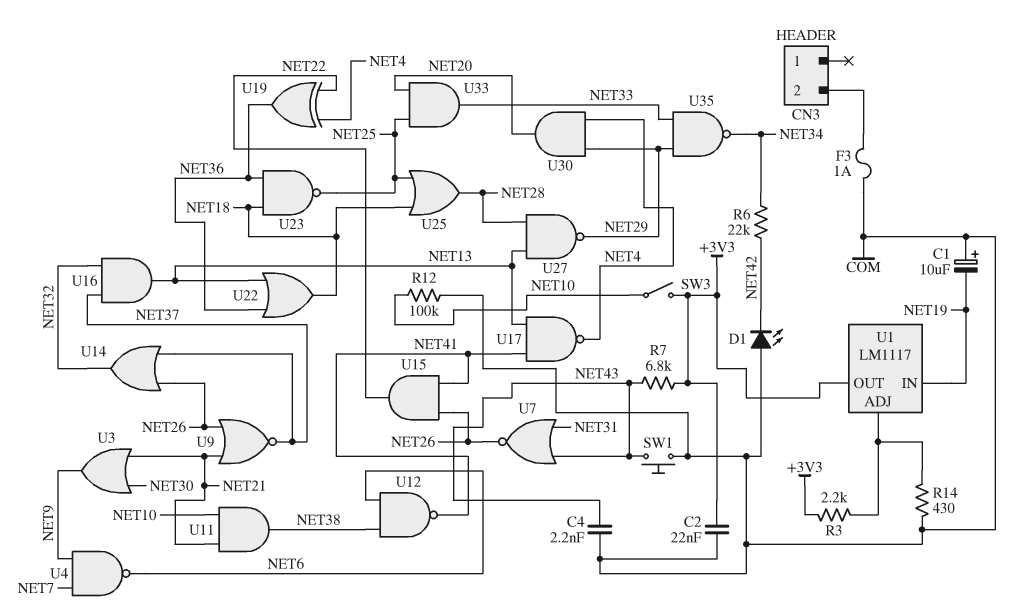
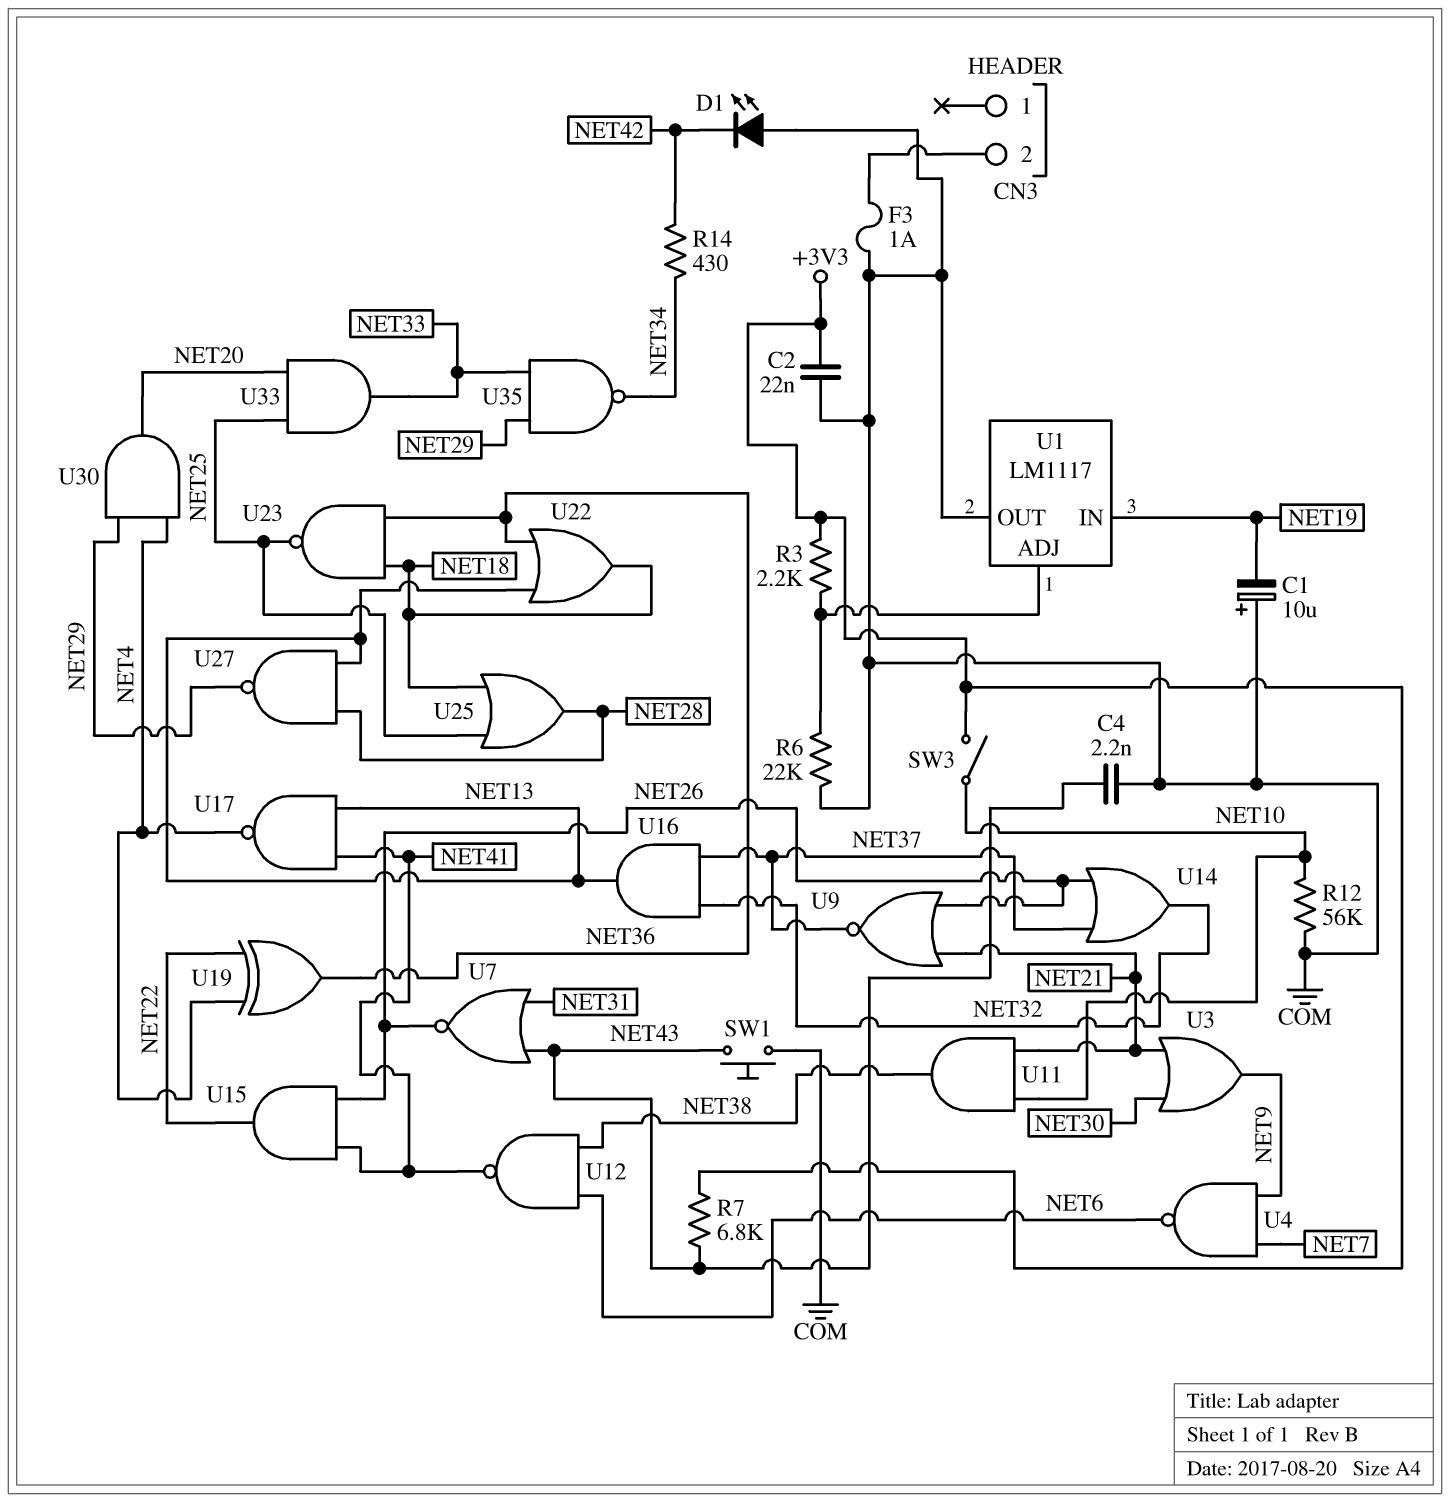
R6: 22k (NET34, NET42) -> 22k (COM, U1/ADJ)
R12: 100k (COM, NET10) -> 56k (COM, NET10)
R14: 430 (COM, U1/ADJ) -> 430 (NET34, NET42)
U1 pin OUT: +3V3 -> COM

